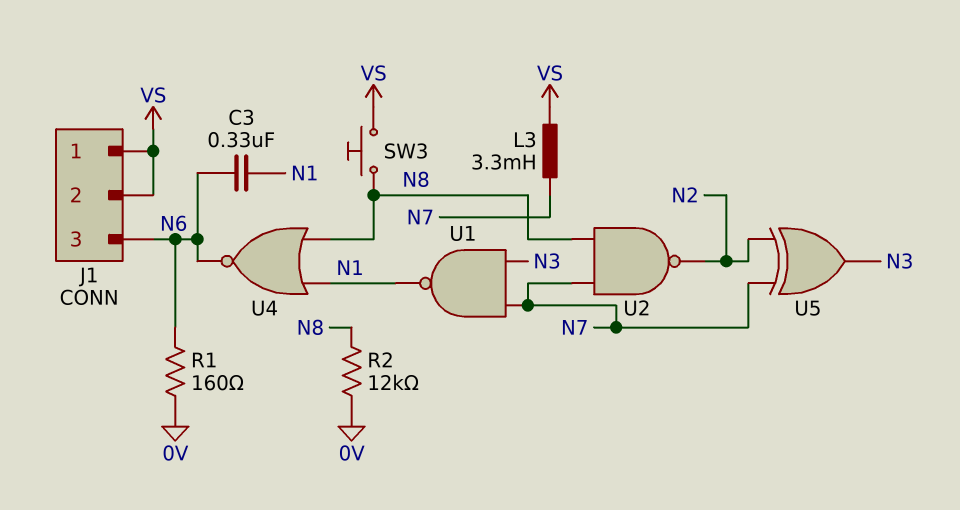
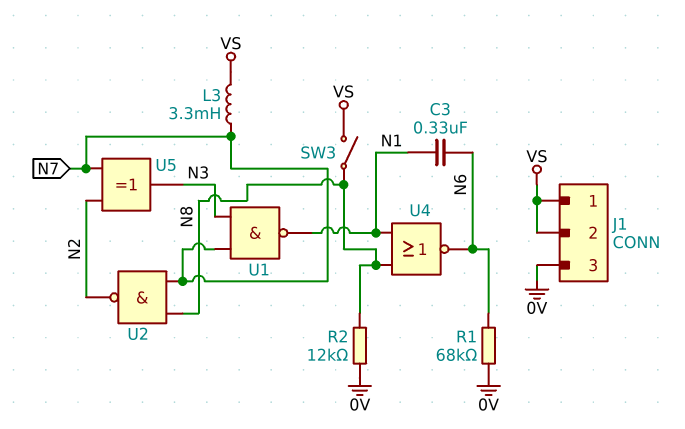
J1 pin 3: N6 -> 0V
R1: 160 (0V, N6) -> 68k (0V, N6)
SW3: button (N8, VS) -> switch (N8, VS)

